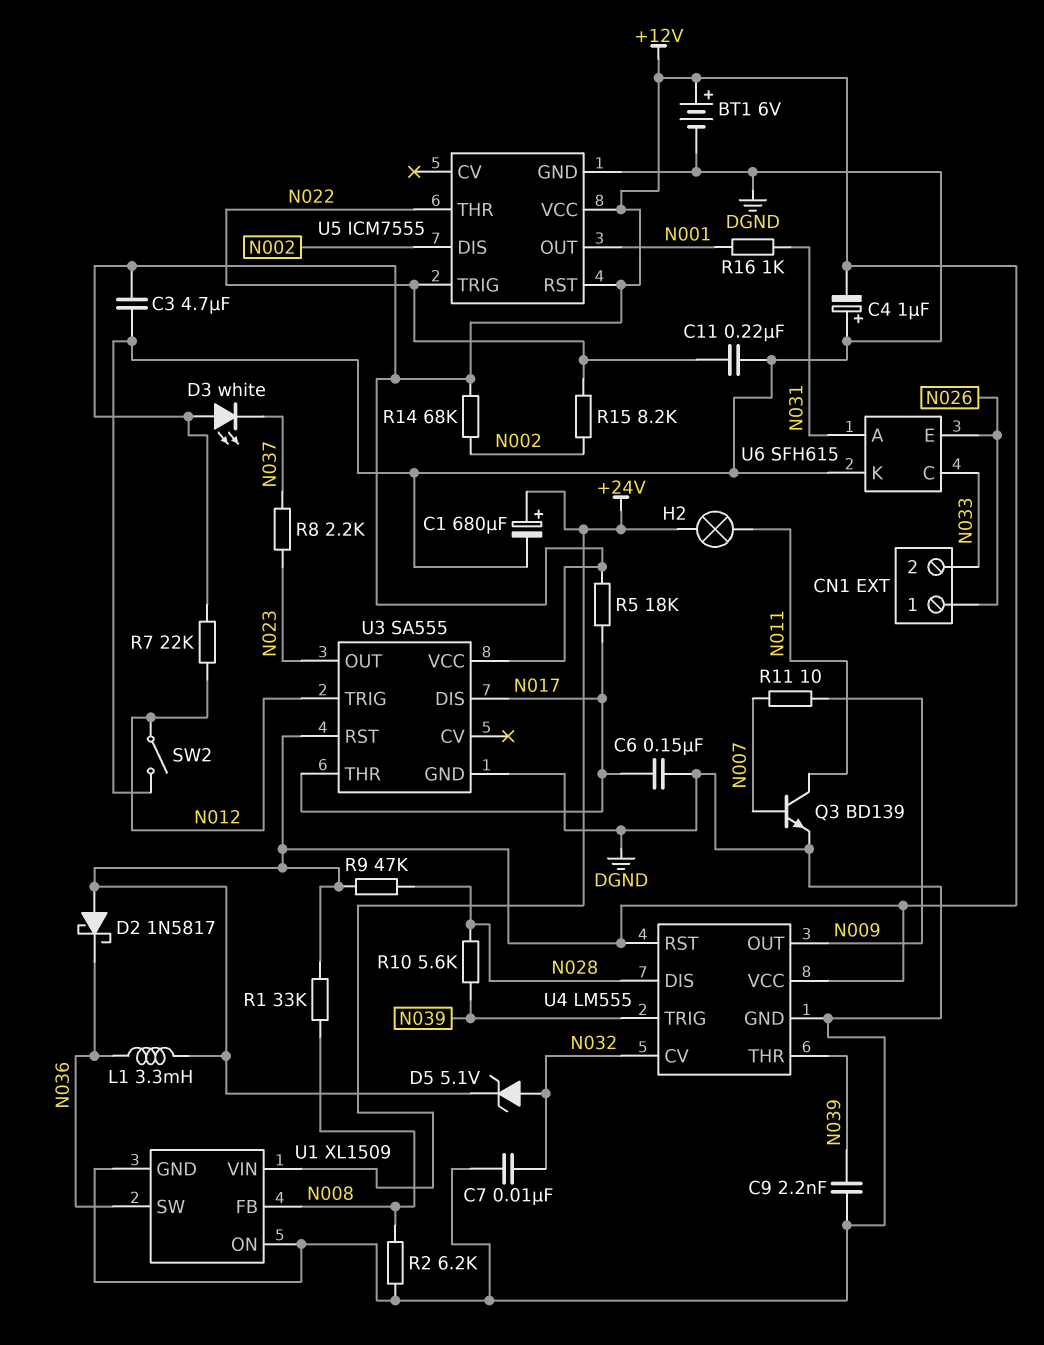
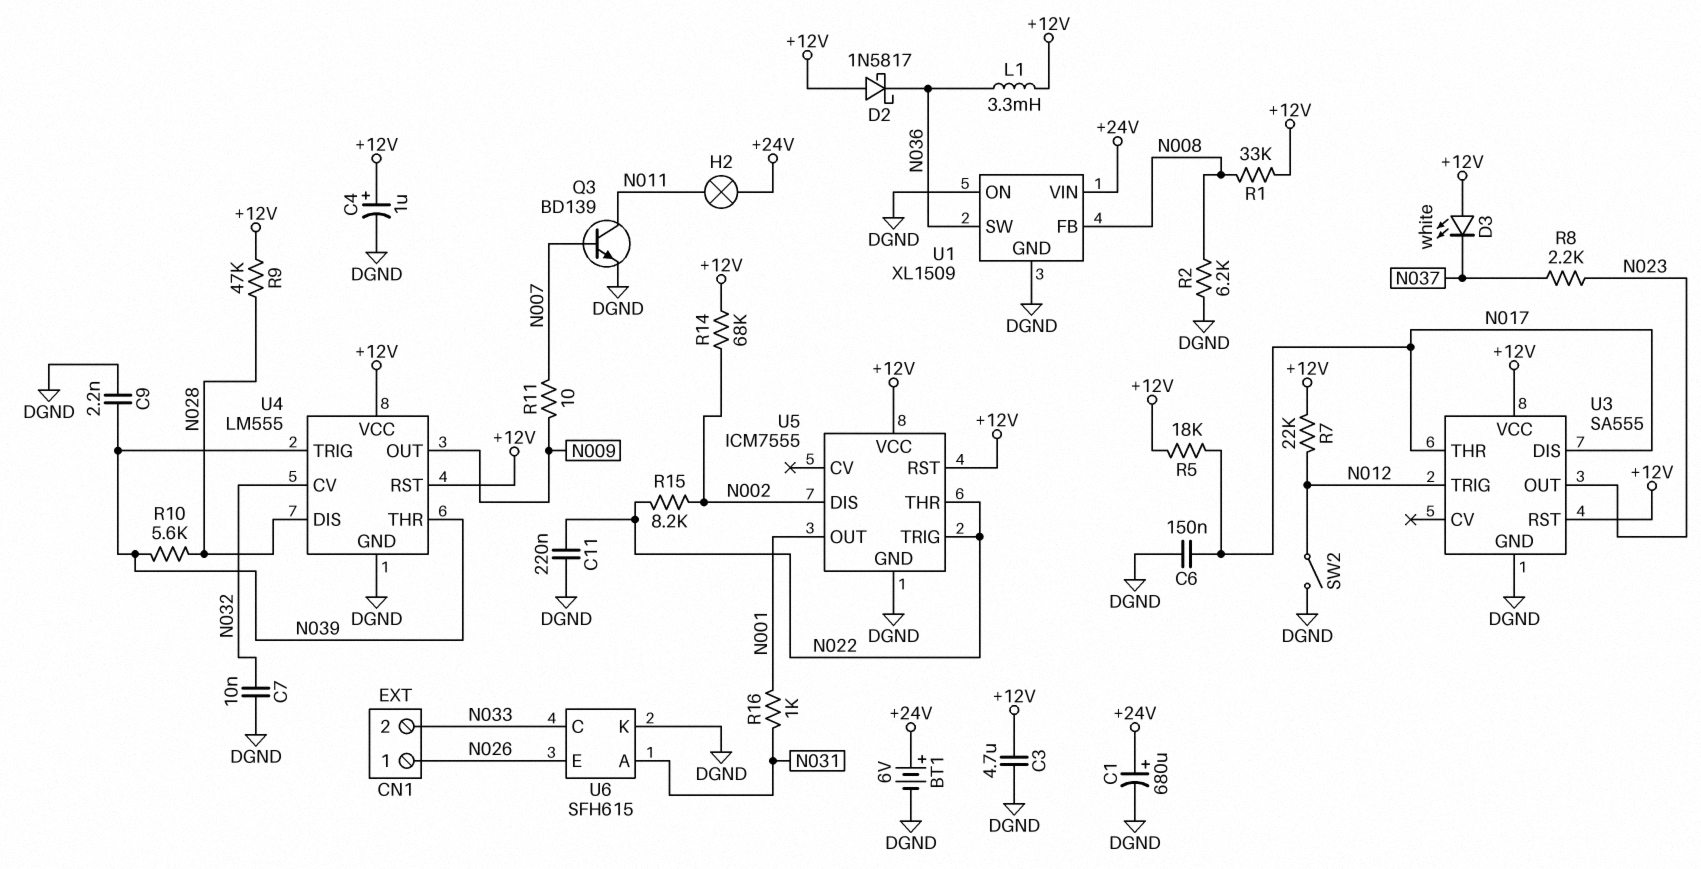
BT1: 6V (plus +12V, minus DGND) -> 6V (plus +24V, minus DGND)
C4: 1uF (plus DGND, minus +12V) -> 1uF (plus +12V, minus DGND)
D5: zener 5.1V (A N032, K +12V) -> none

